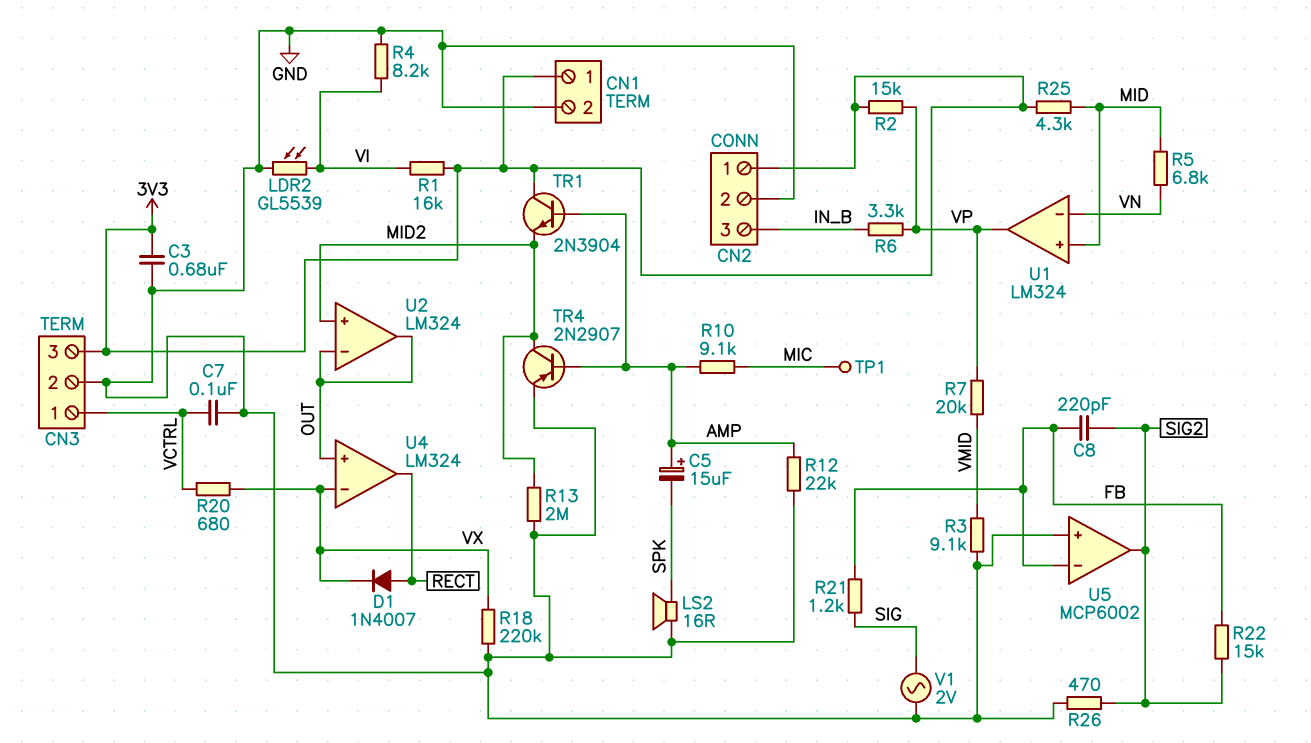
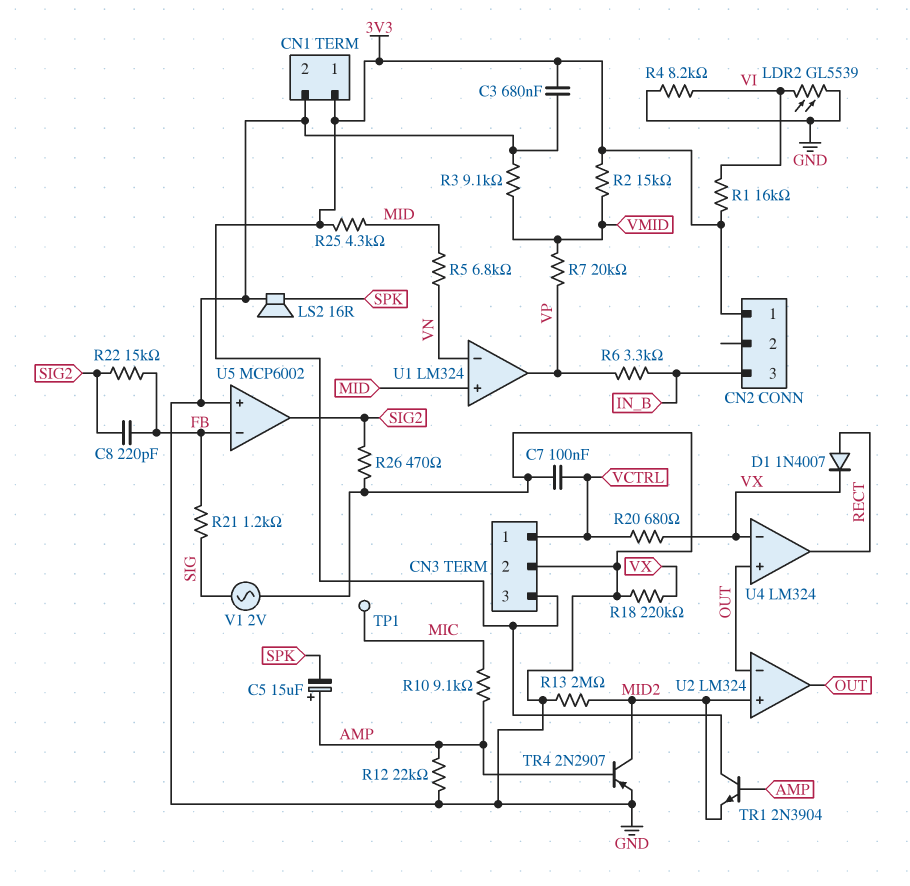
CN2 pin 2: GND -> none
R2: 15k (3V3, VP) -> 15k (3V3, VMID)

